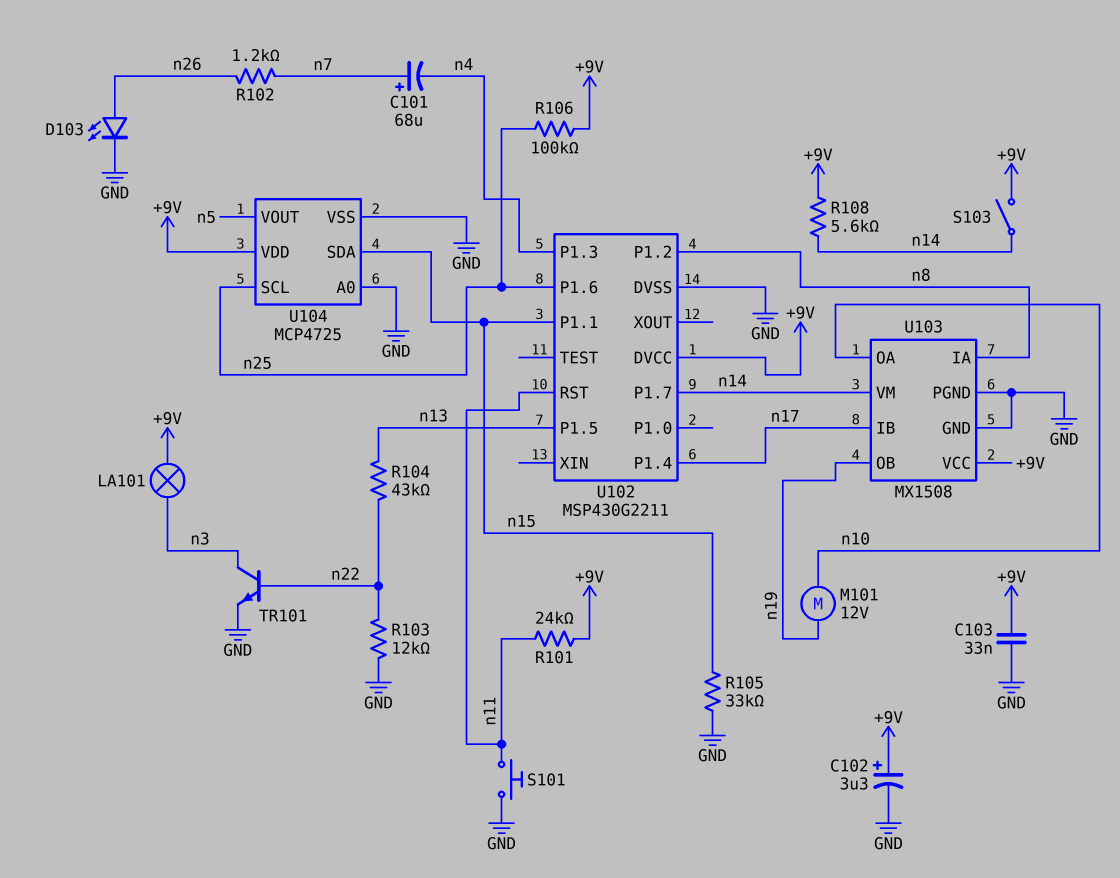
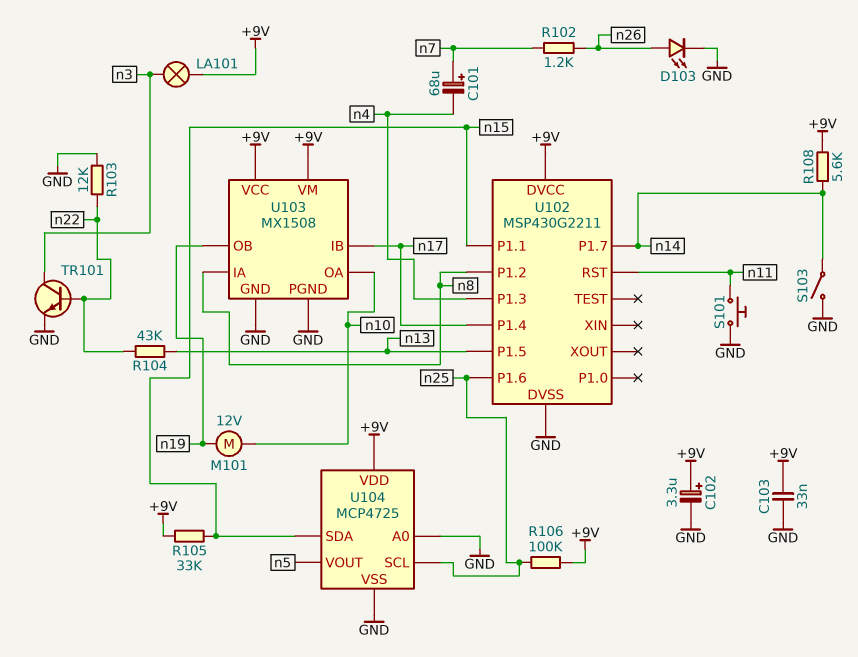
R101: 24k (+9V, n11) -> none
R105: 33k (GND, n15) -> 33k (+9V, n15)
S103: switch (+9V, n14) -> switch (GND, n14)
U103 pin VM: n14 -> +9V

